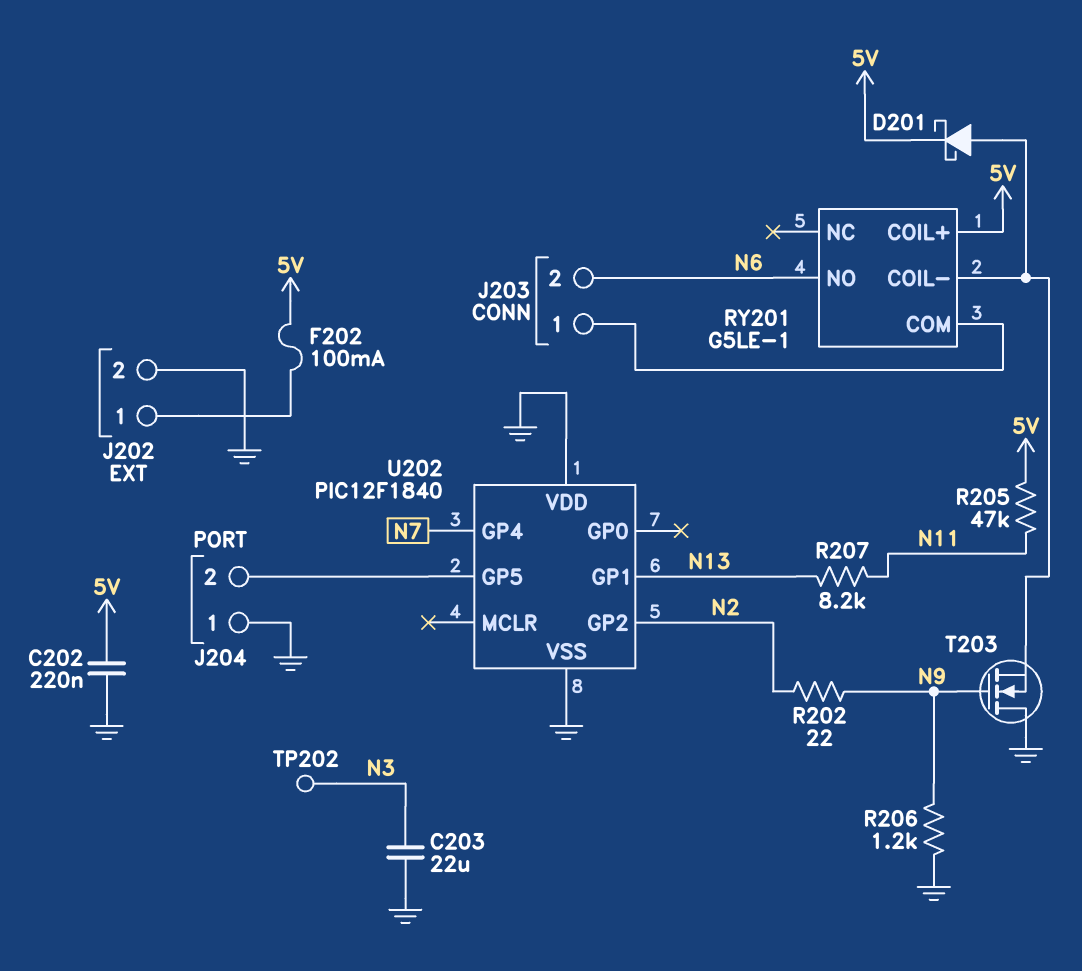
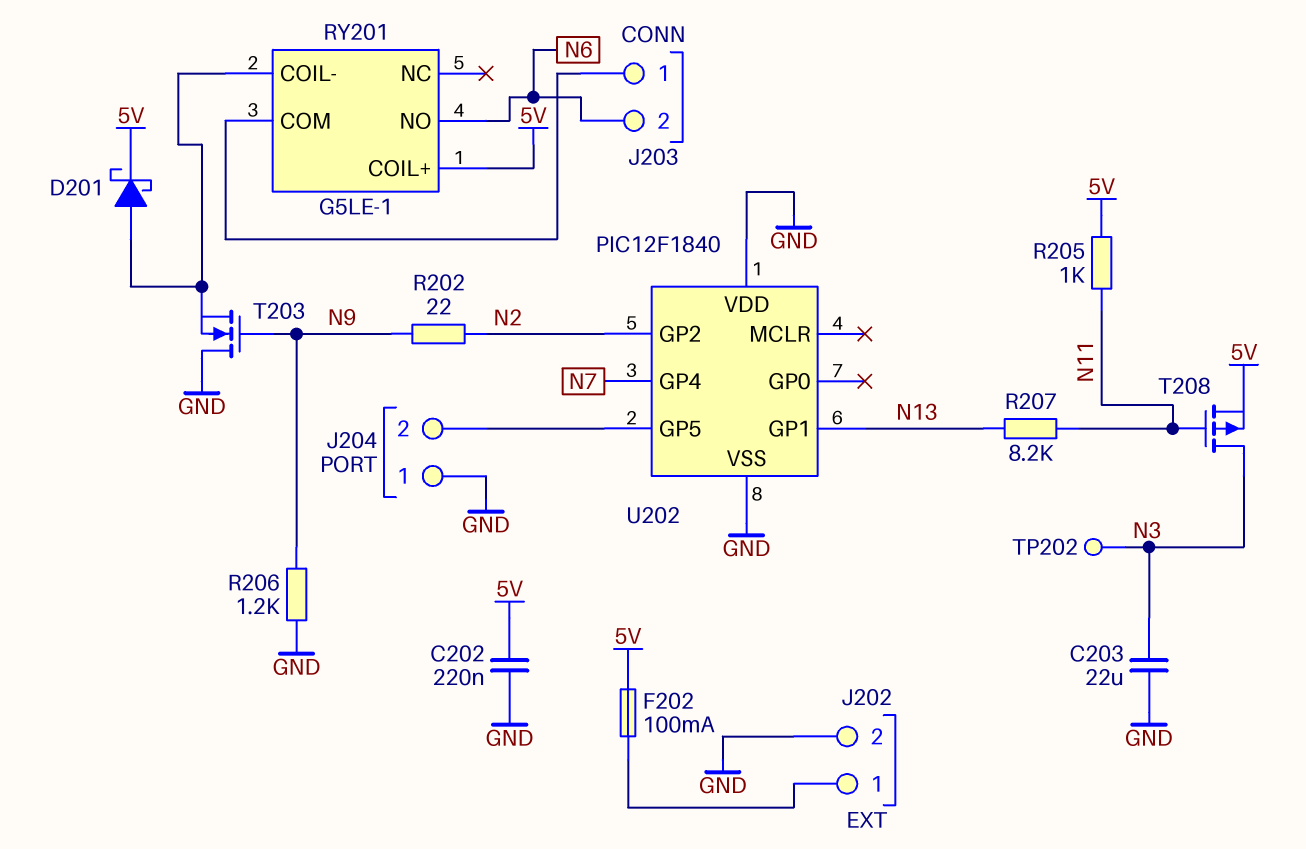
R205: 47k (5V, N11) -> 1k (5V, N11)
T208: none -> PMOS (G N11, D N3, S 5V)

